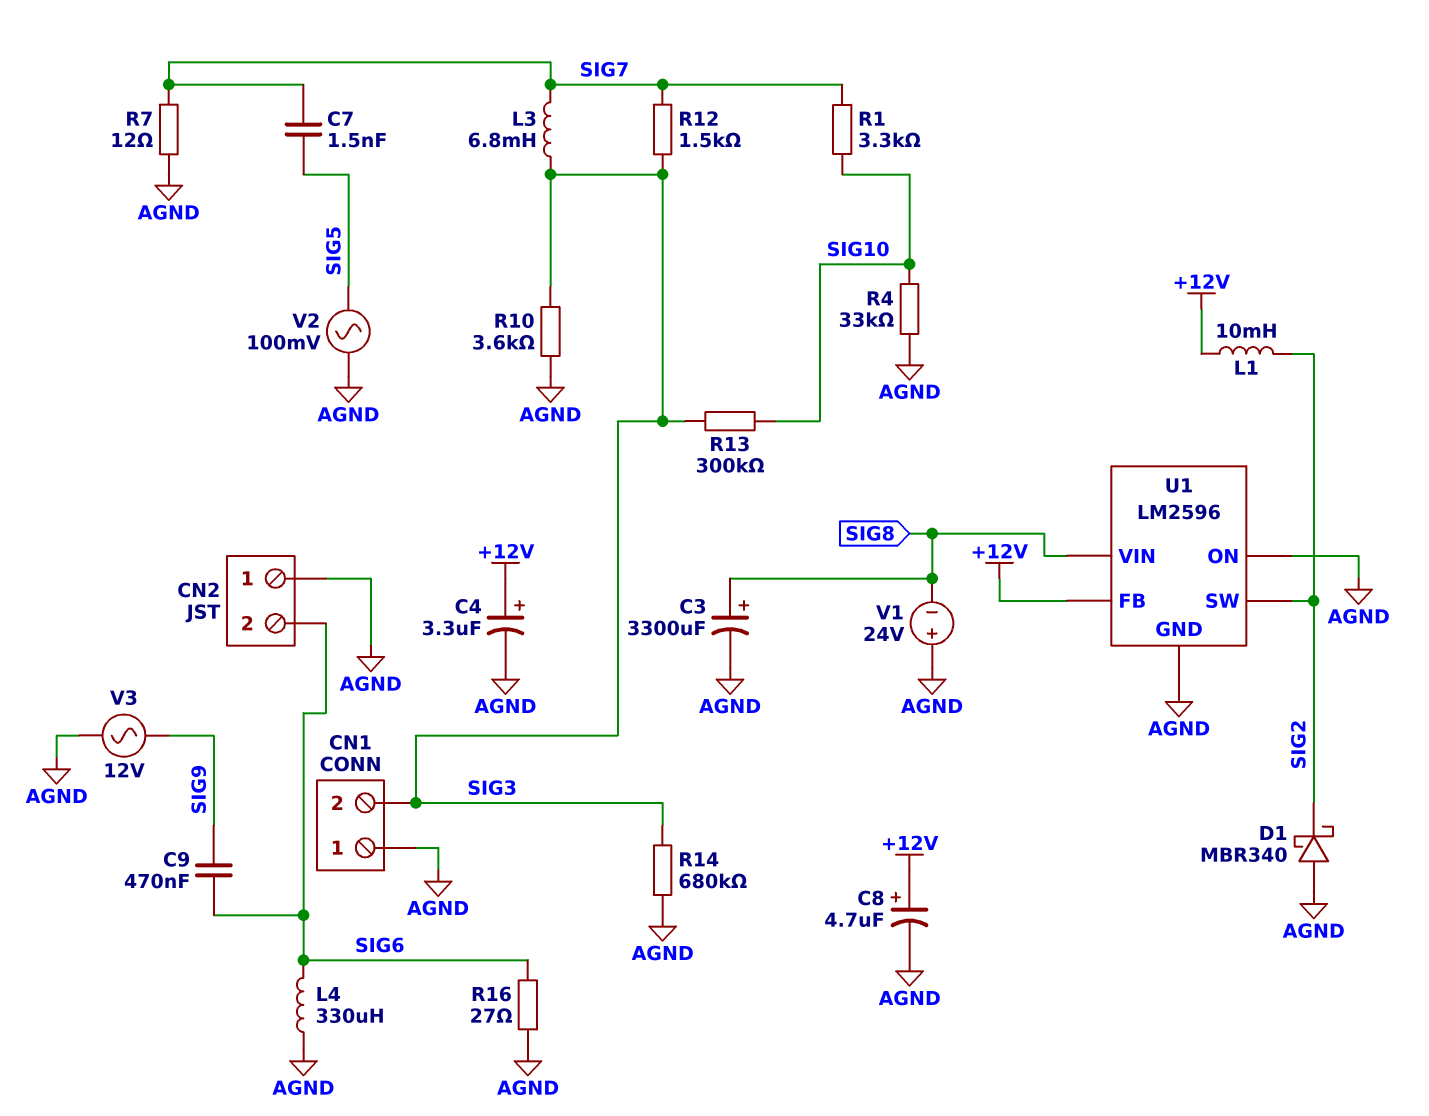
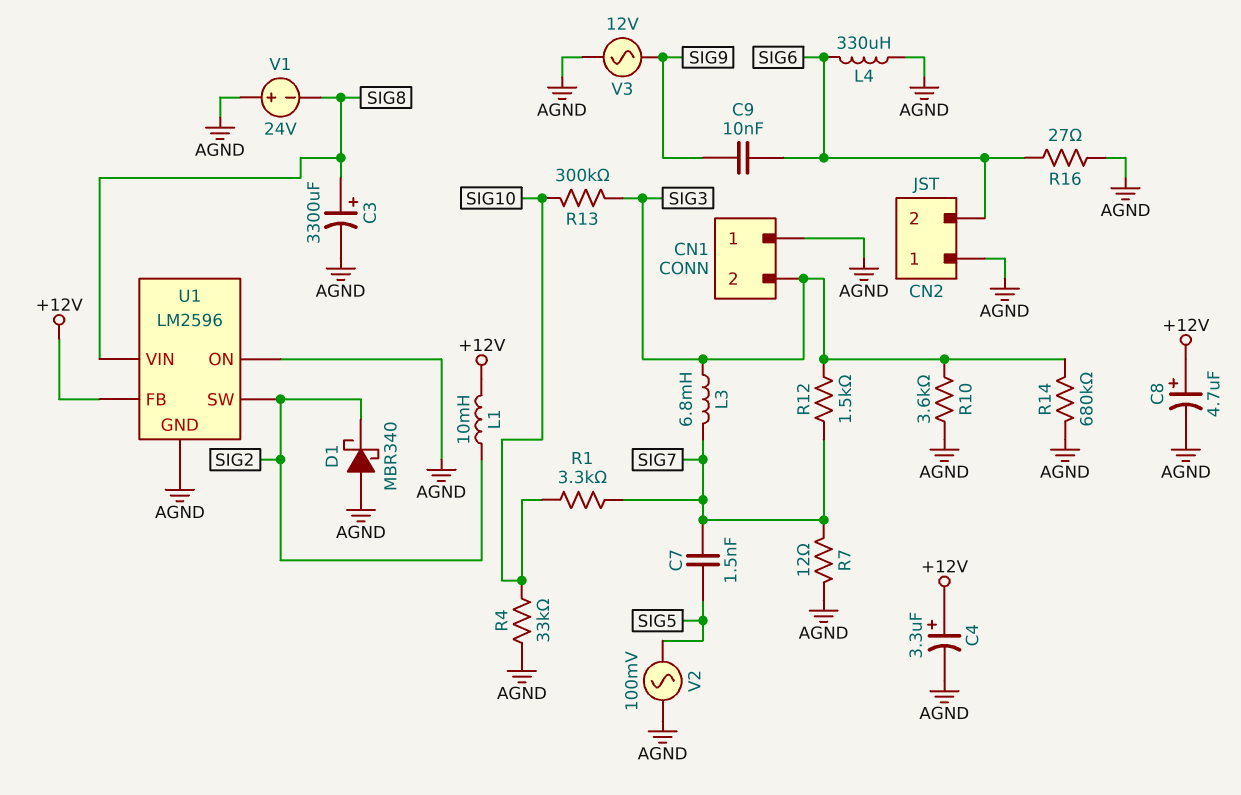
C9: 470nF (SIG6, SIG9) -> 10nF (SIG6, SIG9)

